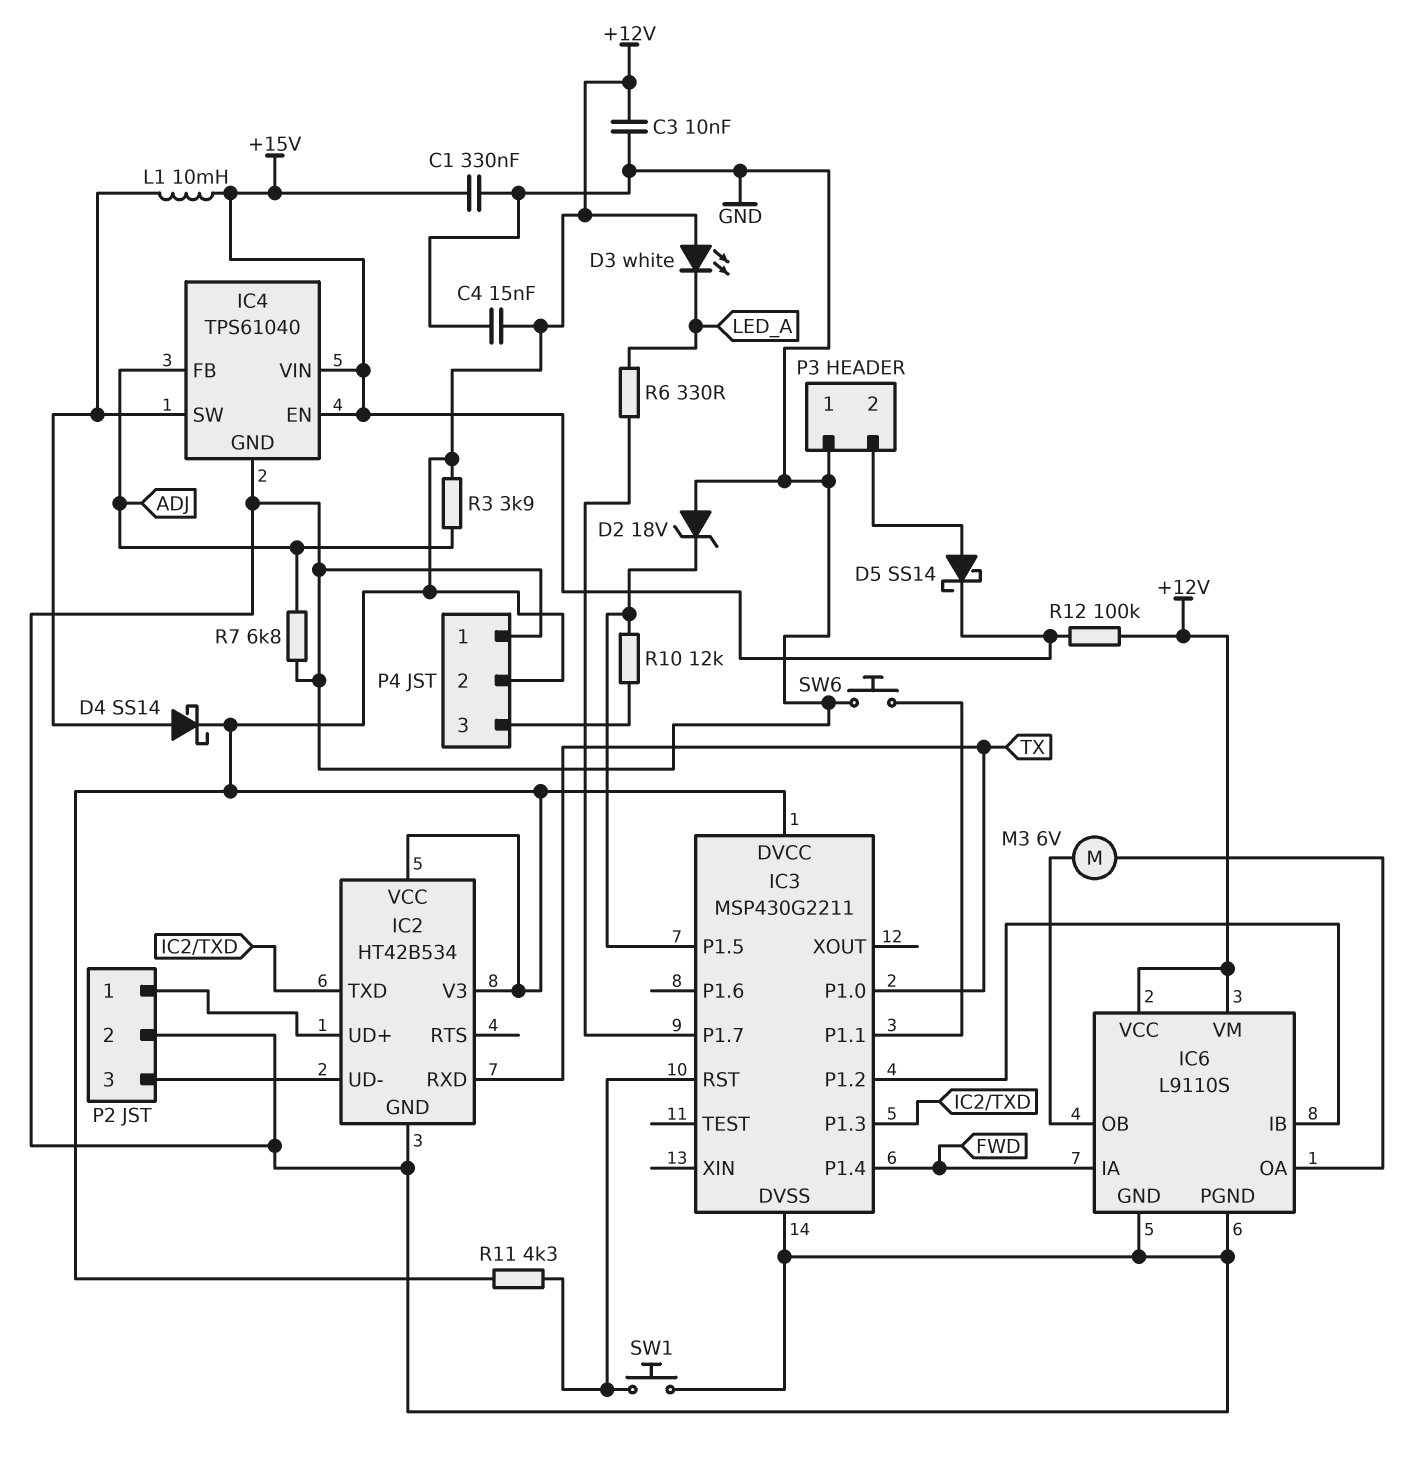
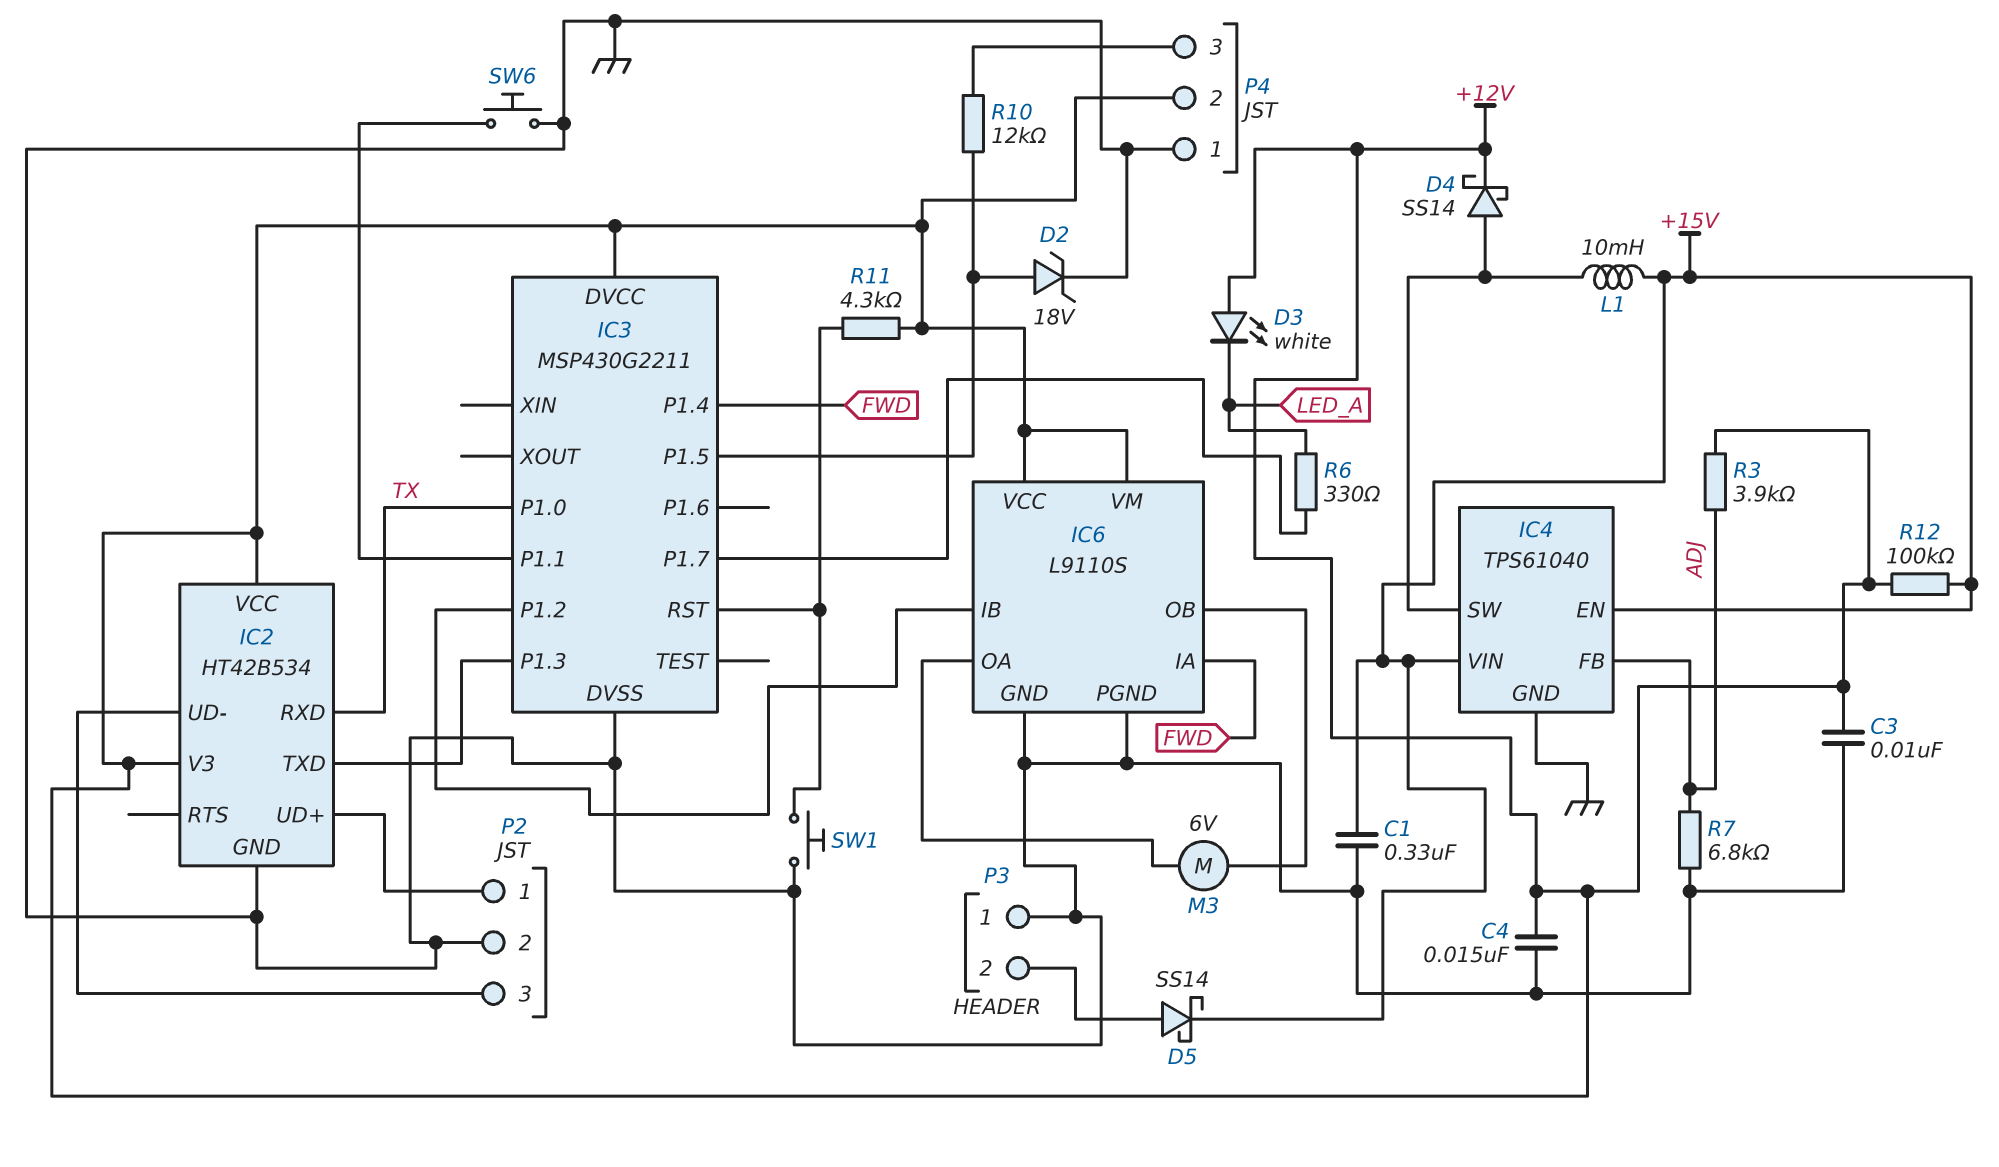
D2: zener 18V (A GND, K IC3/P1.5) -> zener 18V (A IC3/P1.5, K GND)

